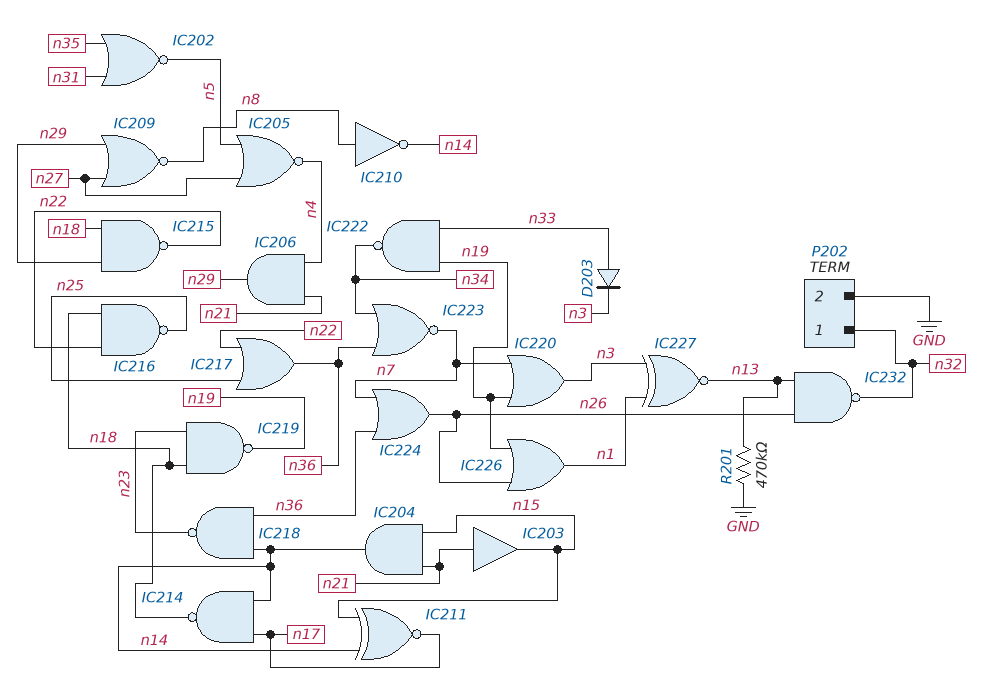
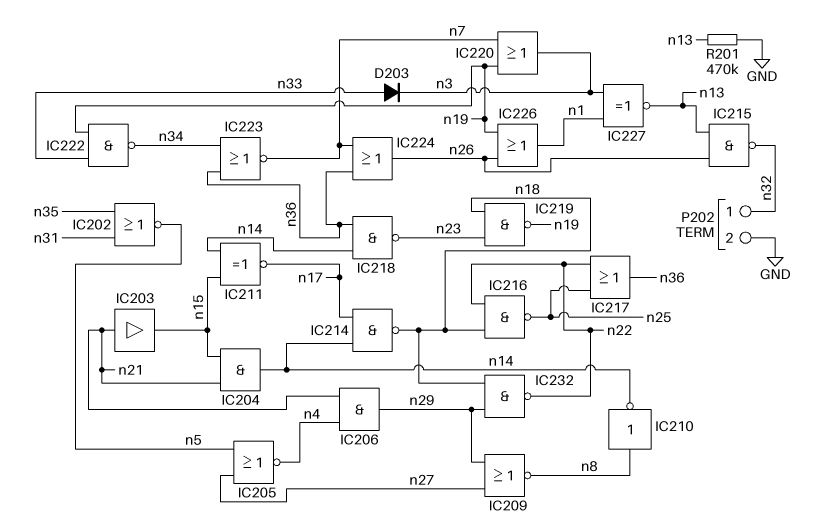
IC215: NAND (in n18, in n29, out n22) -> NAND (in n13, in n26, out n32)
IC232: NAND (in n13, in n26, out n32) -> NAND (in n18, in n29, out n22)

